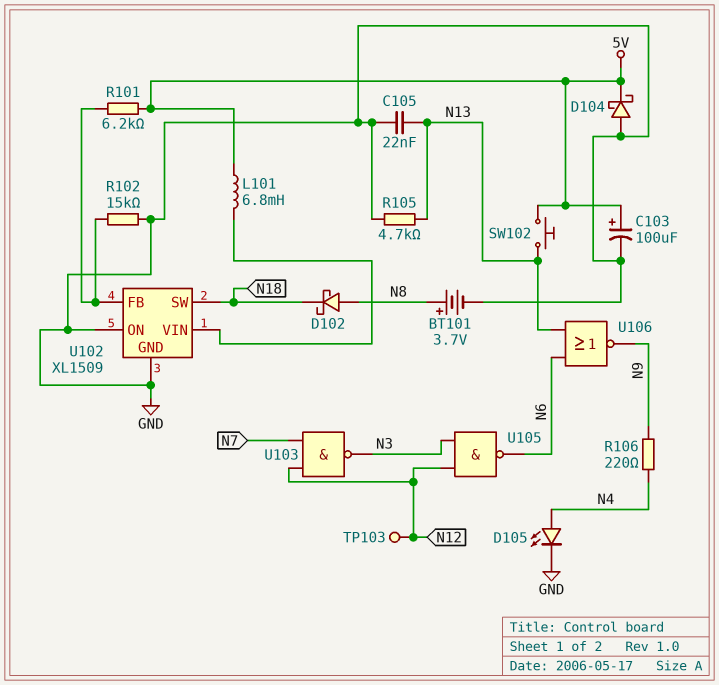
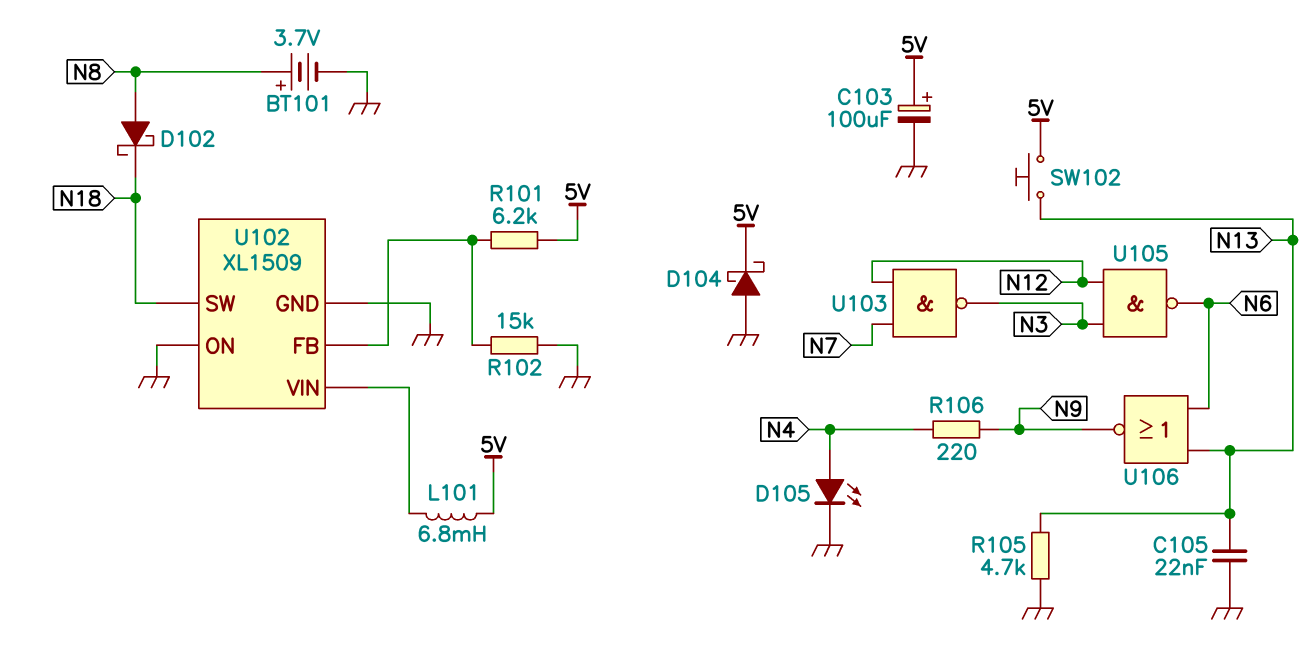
TP103: test point (N12) -> none

